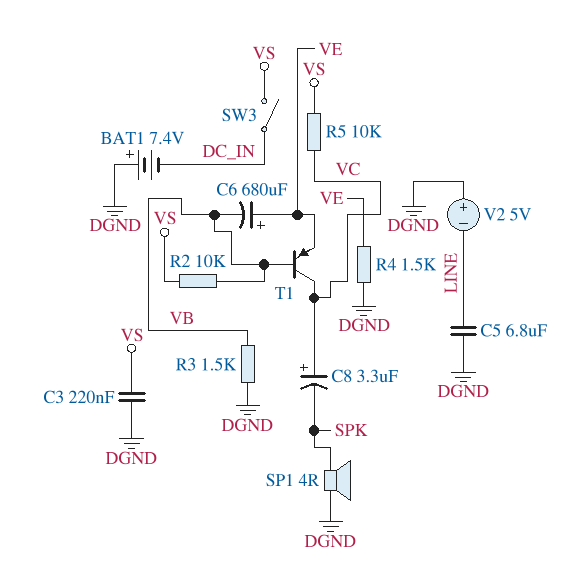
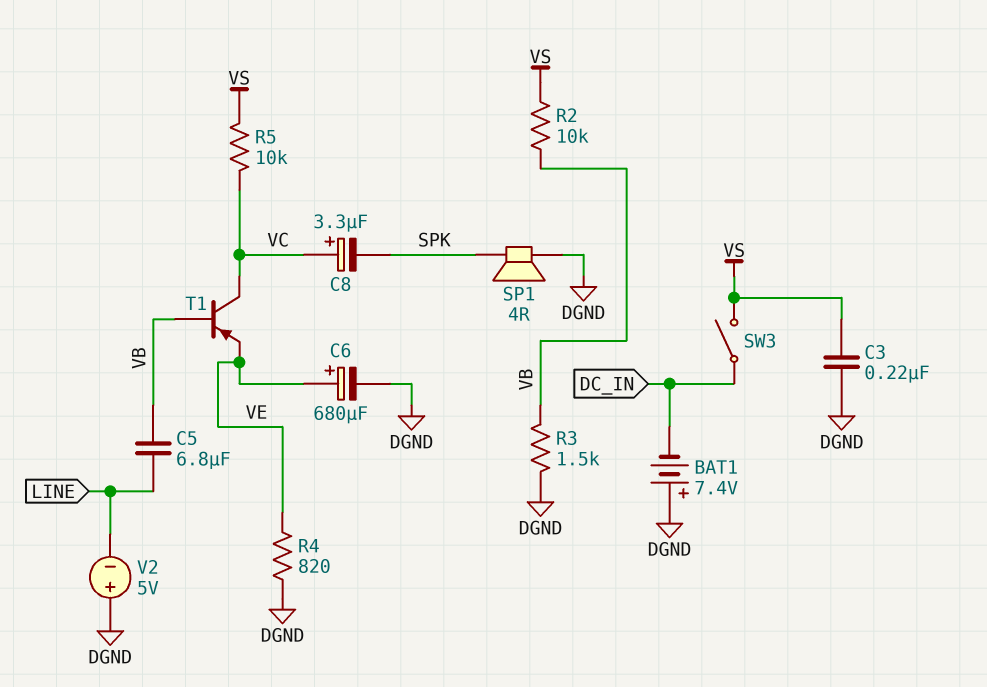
C5: 6.8uF (DGND, LINE) -> 6.8uF (LINE, VB)
C6: 680uF (plus VE, minus VB) -> 680uF (plus VE, minus DGND)
R4: 1.5k (DGND, VE) -> 820 (DGND, VE)

